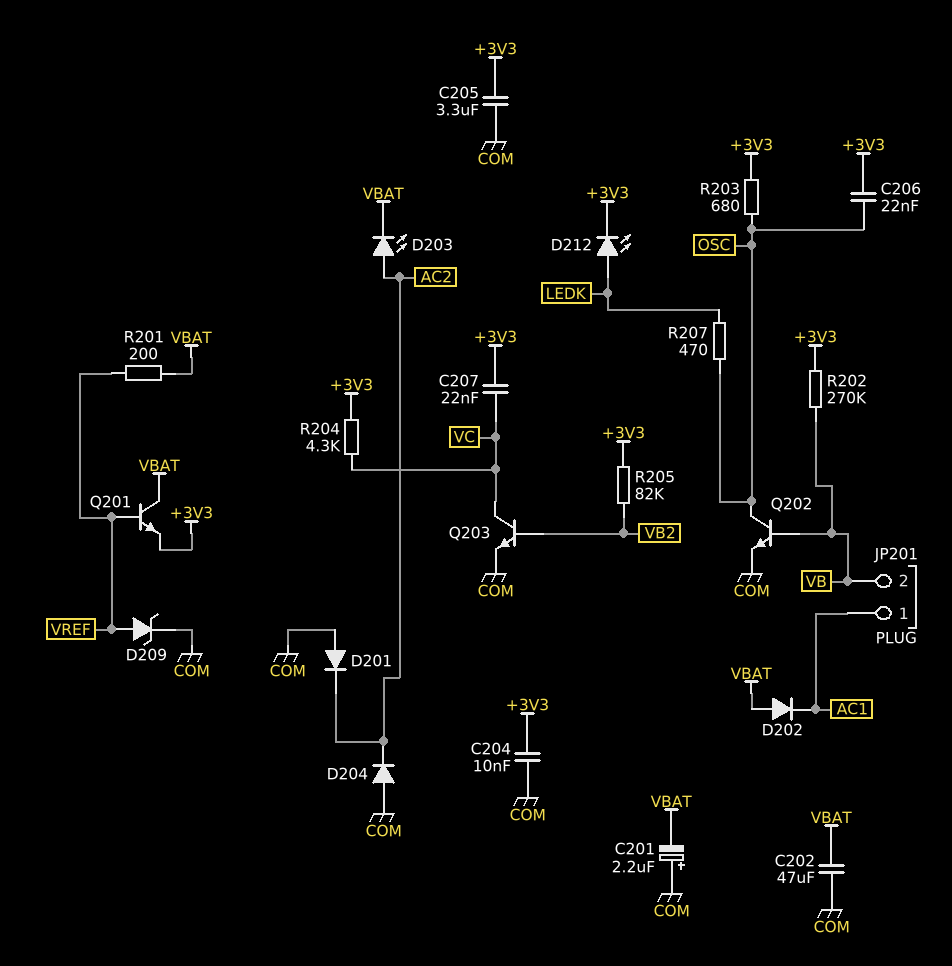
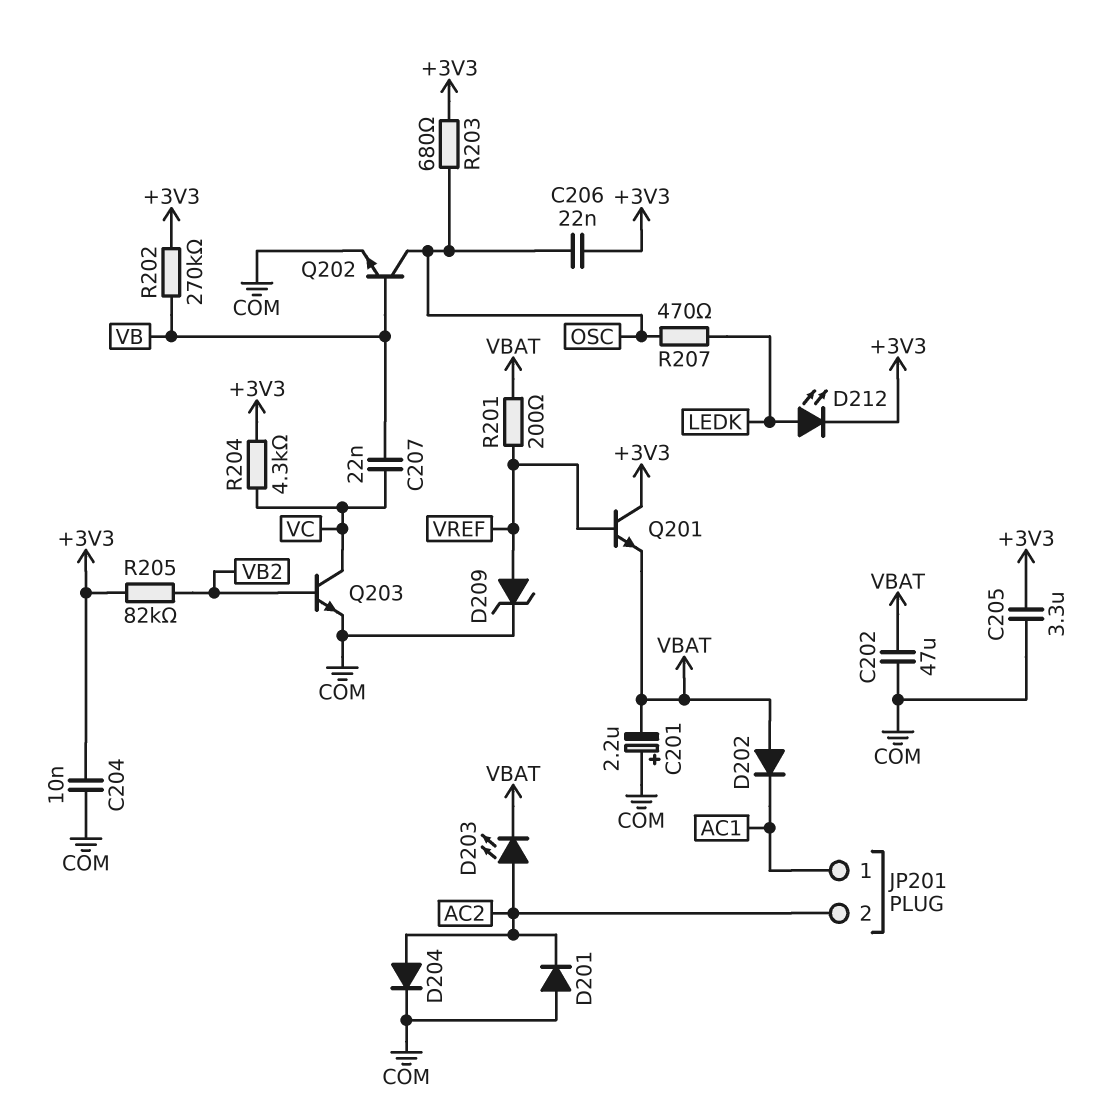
C207: 22nF (+3V3, VC) -> 22nF (VB, VC)
D204: diode (A COM, K AC2) -> diode (A AC2, K COM)
JP201 pin 2: VB -> AC2
Q201: NPN (B VREF, C VBAT, E +3V3) -> NPN (B VREF, C +3V3, E VBAT)

